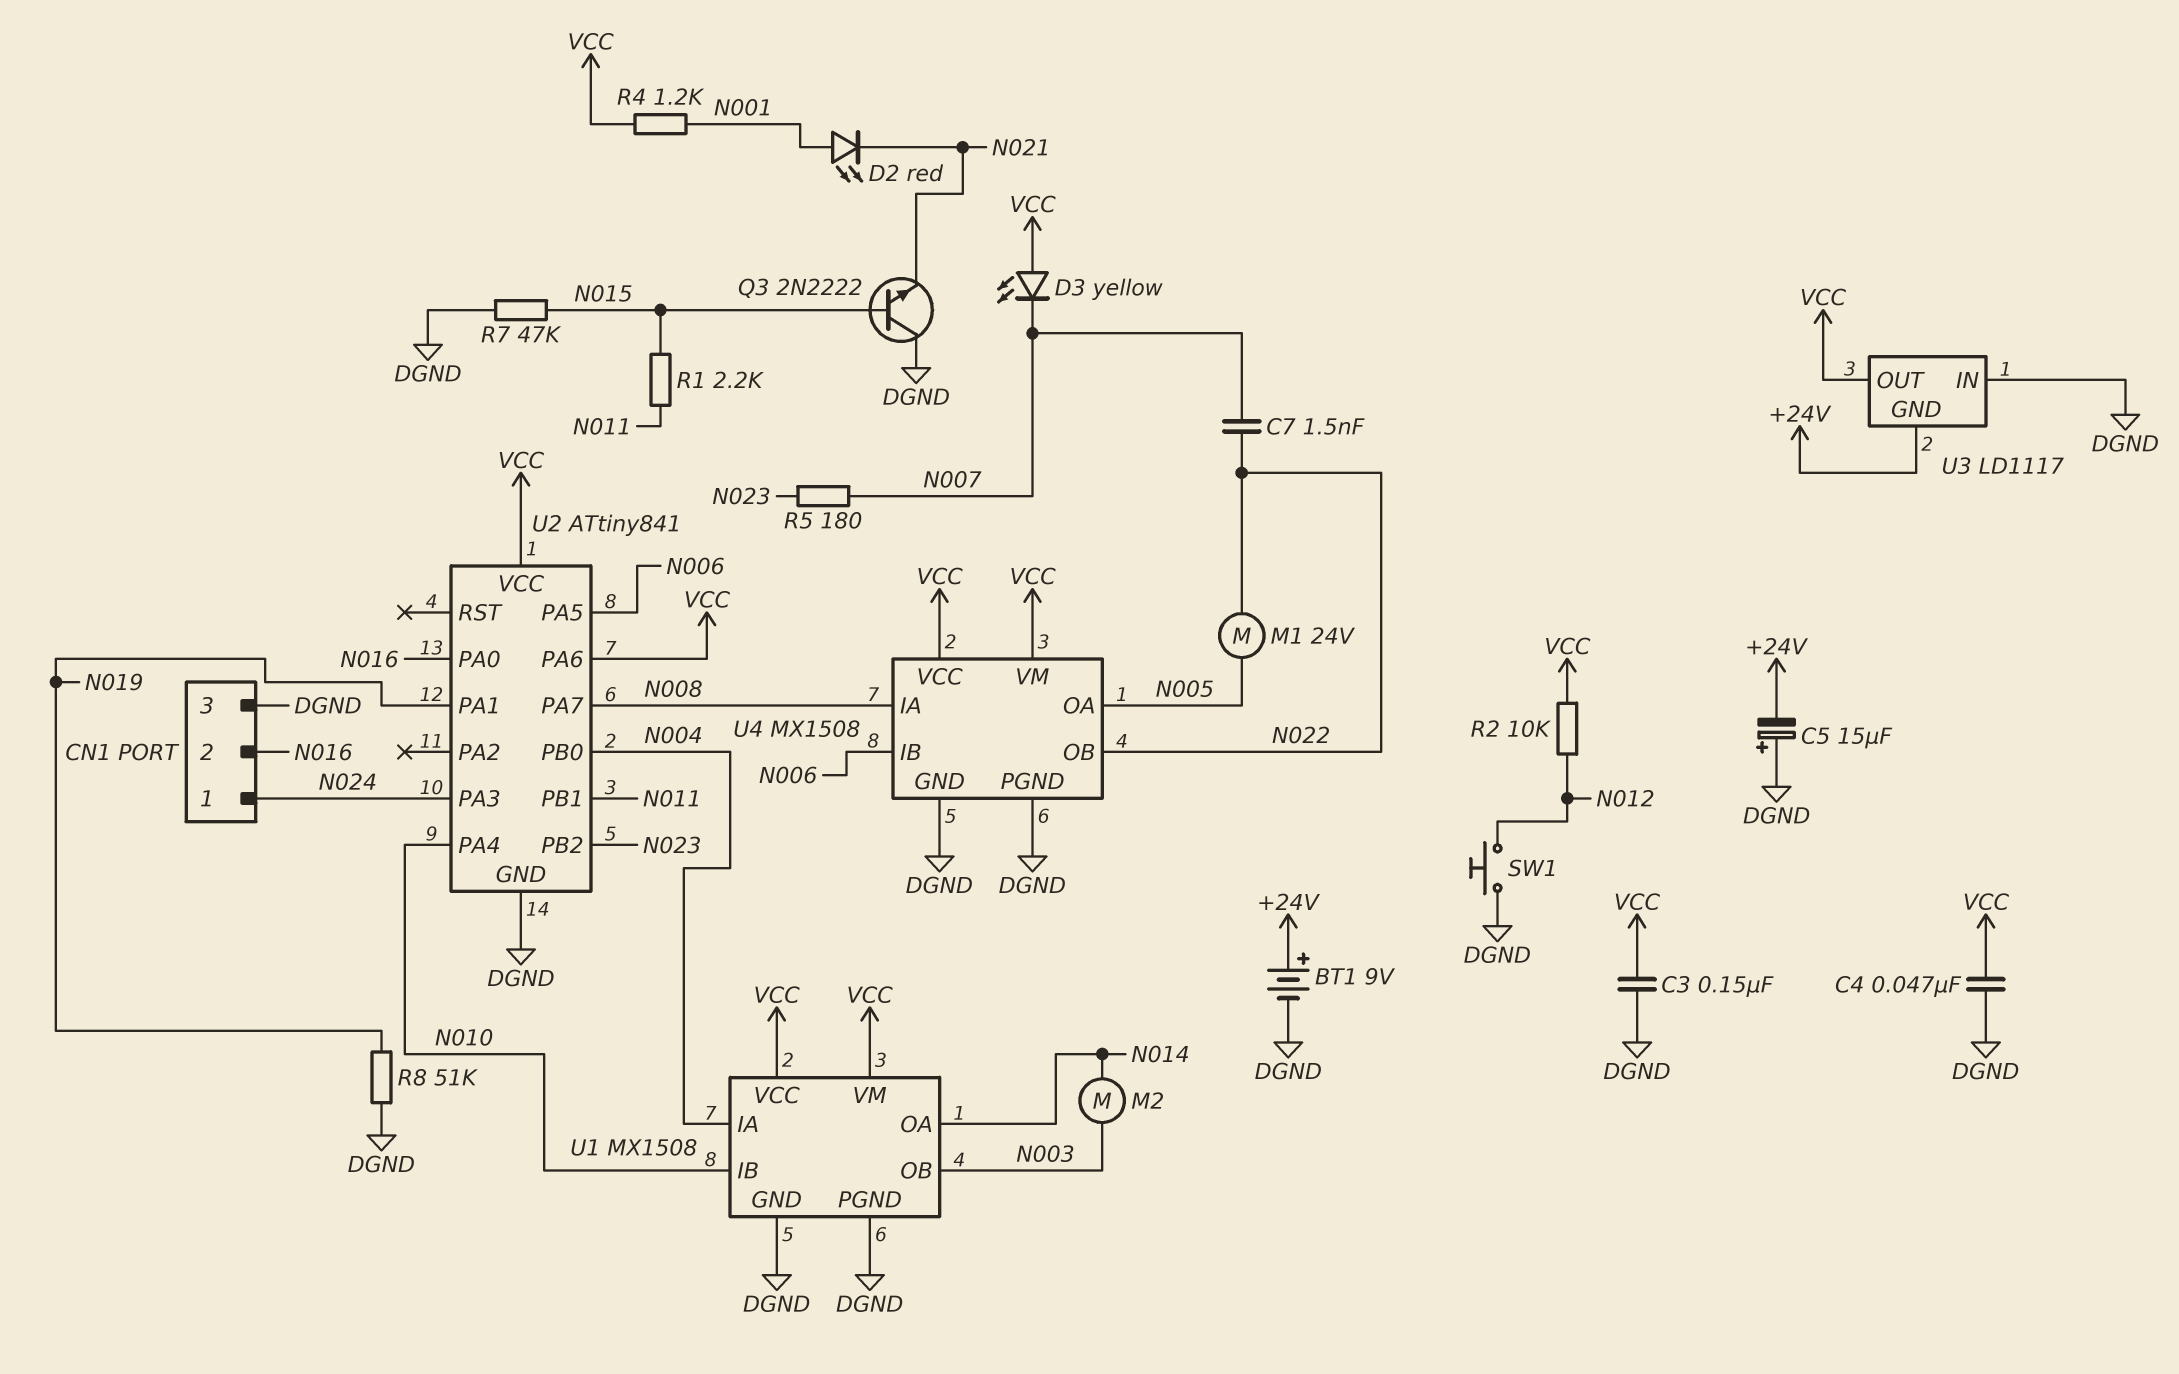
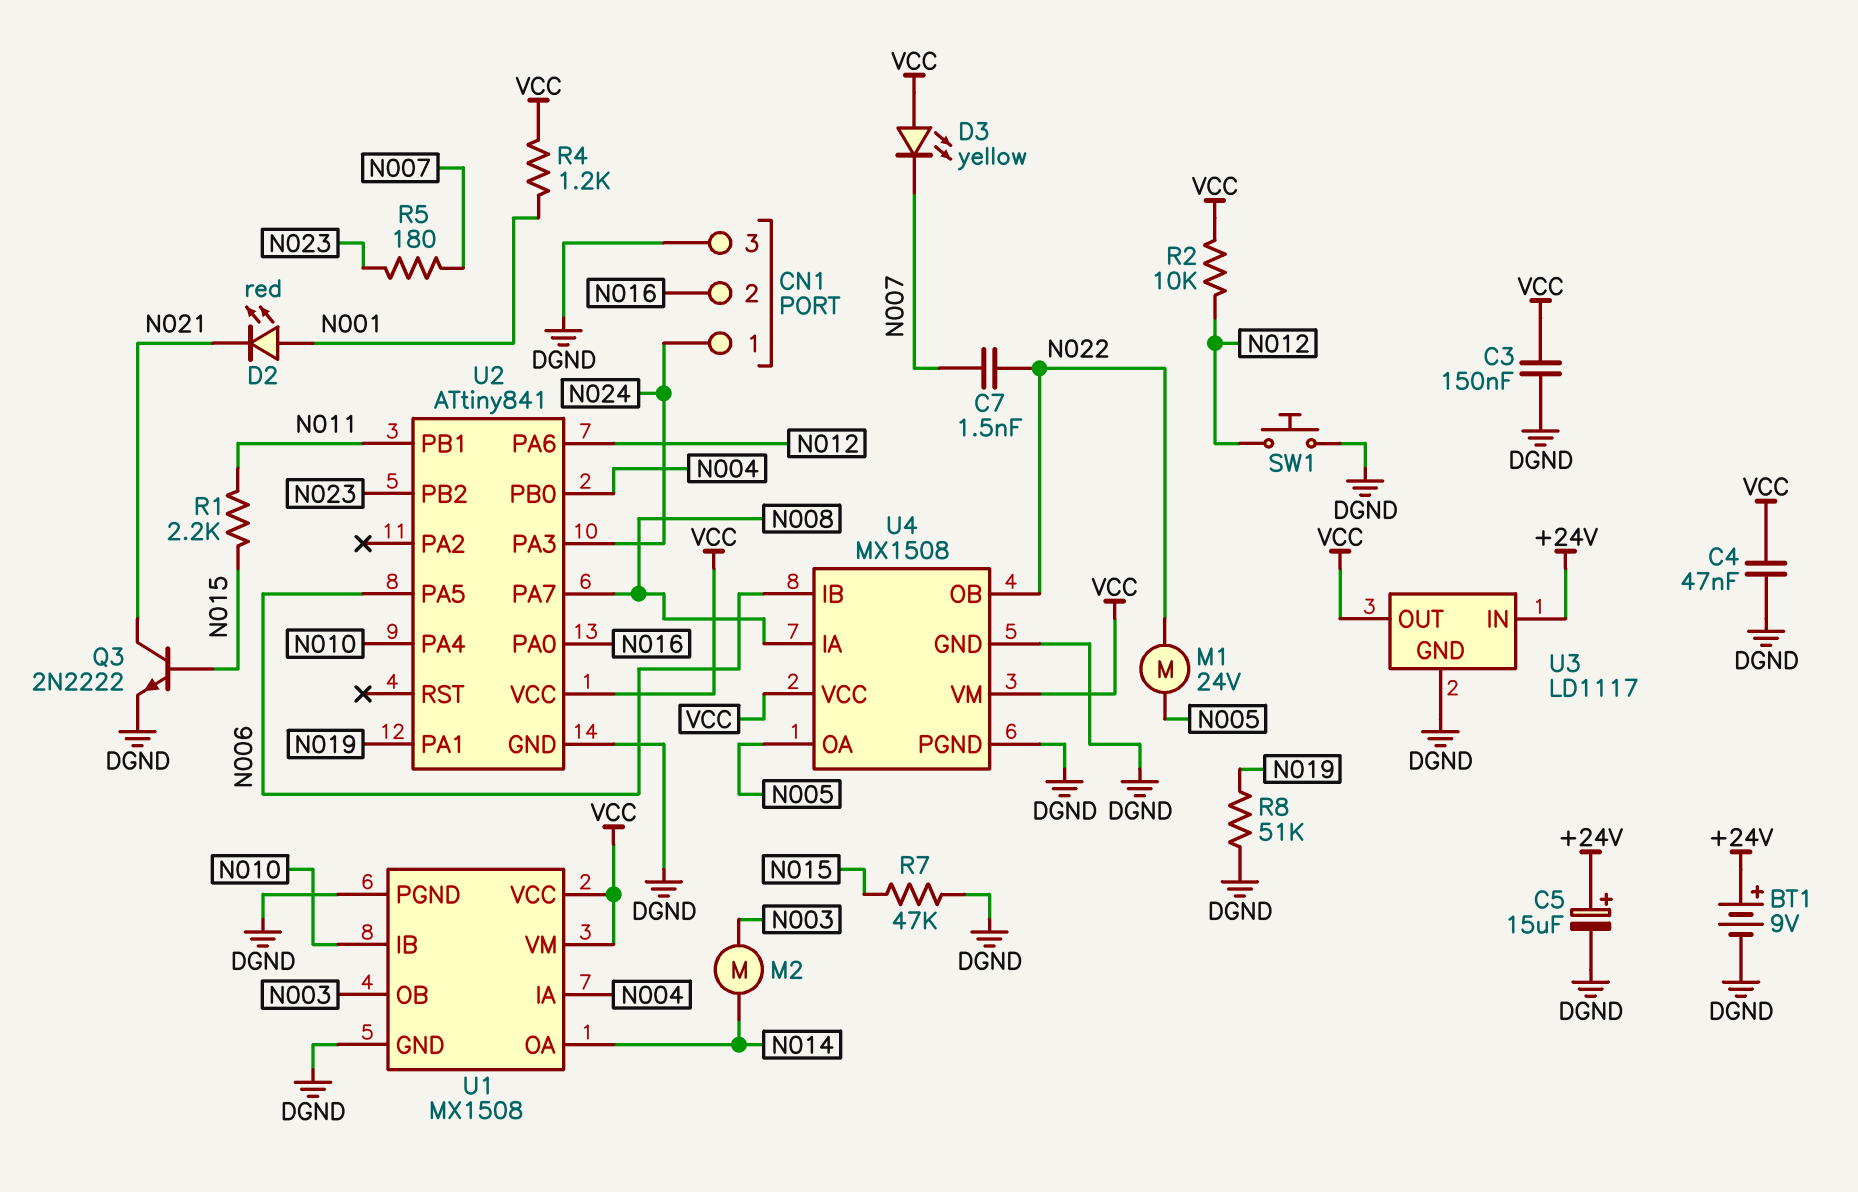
C5: 15uF (plus DGND, minus +24V) -> 15uF (plus +24V, minus DGND)
Q3: NPN 2N2222 (B N015, C DGND, E N021) -> NPN 2N2222 (B N015, C N021, E DGND)
U2 pin PA6: VCC -> N012
U3 pin GND: +24V -> DGND
U3 pin IN: DGND -> +24V

